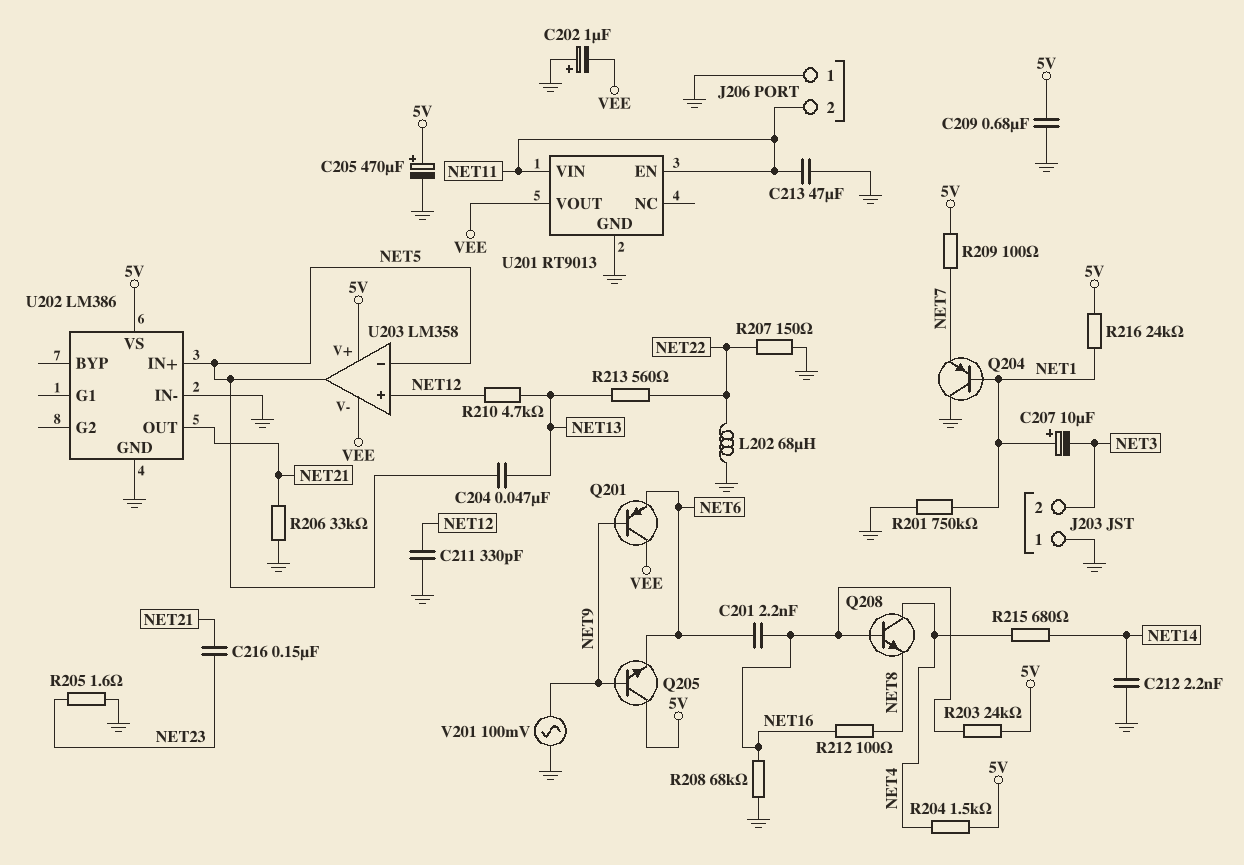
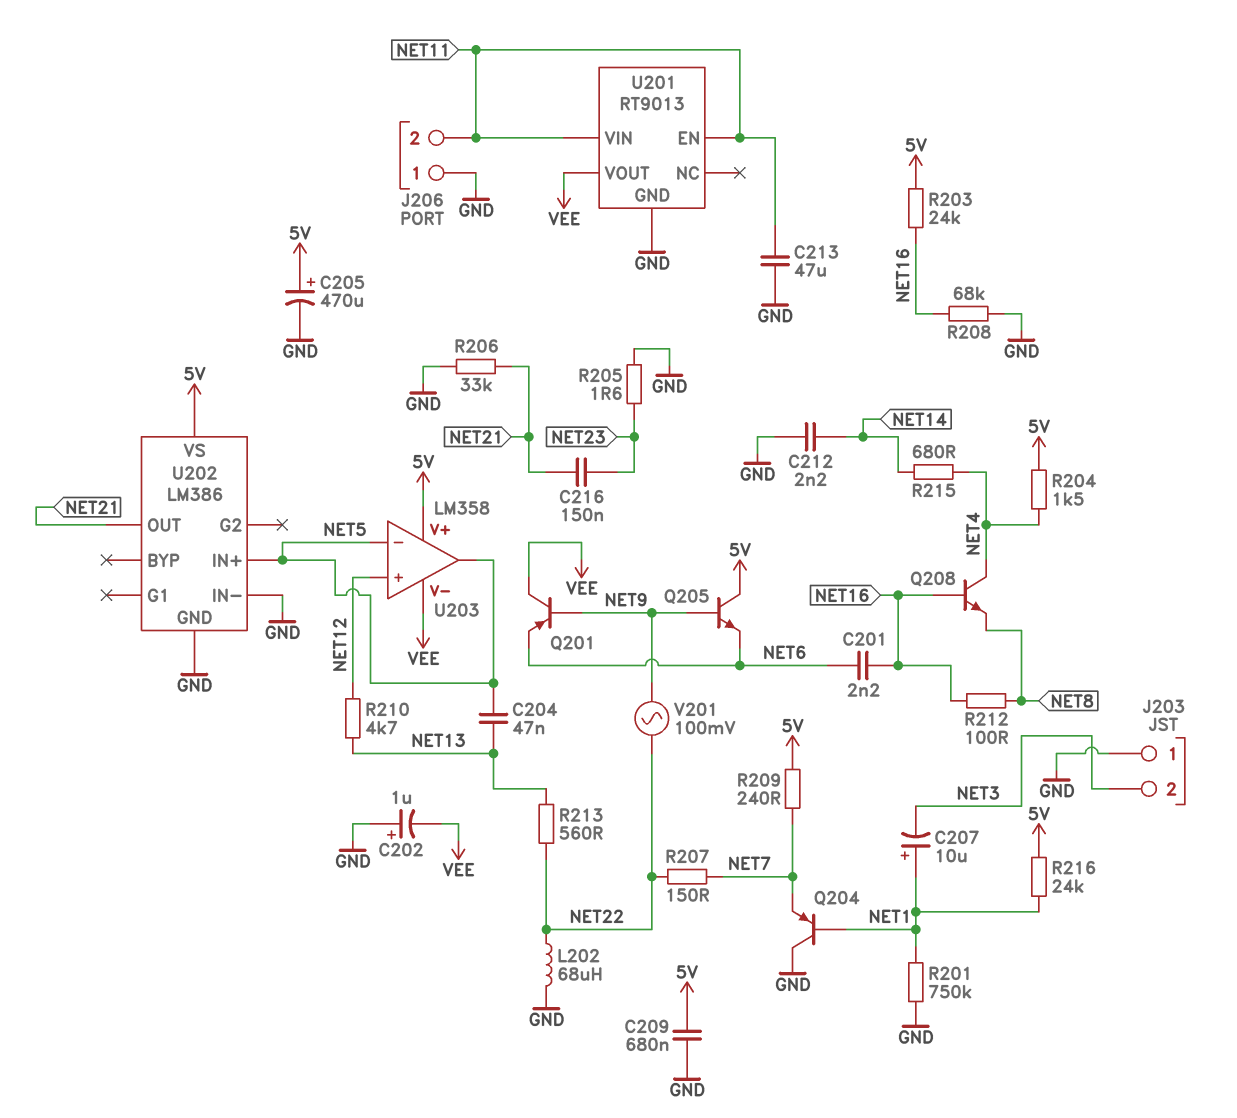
C211: 330pF (GND, NET12) -> none
R207: 150 (GND, NET22) -> 150 (NET7, NET22)
R209: 100 (5V, NET7) -> 240 (5V, NET7)
V201: AC 100mV (GND, NET9) -> AC 100mV (NET9, NET22)

